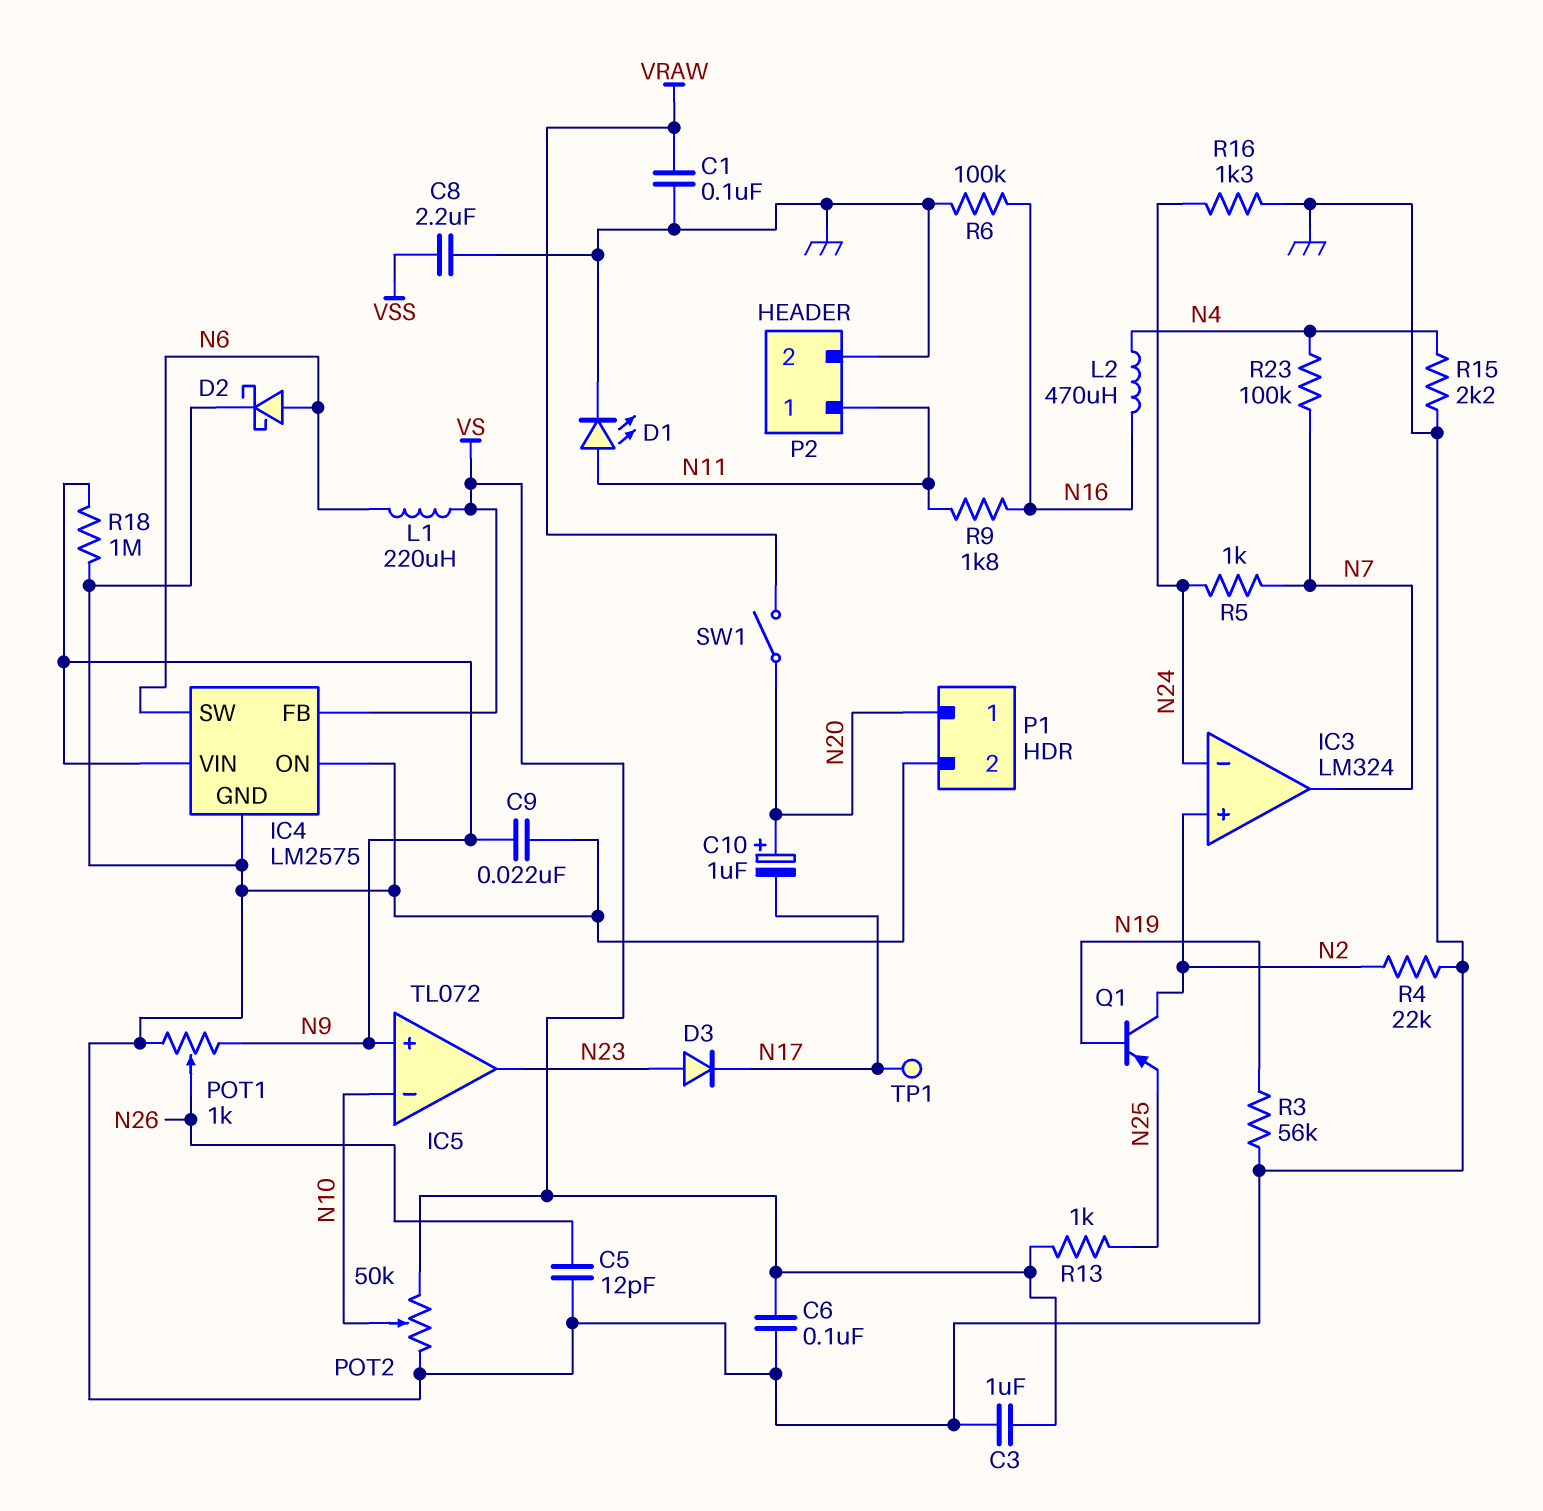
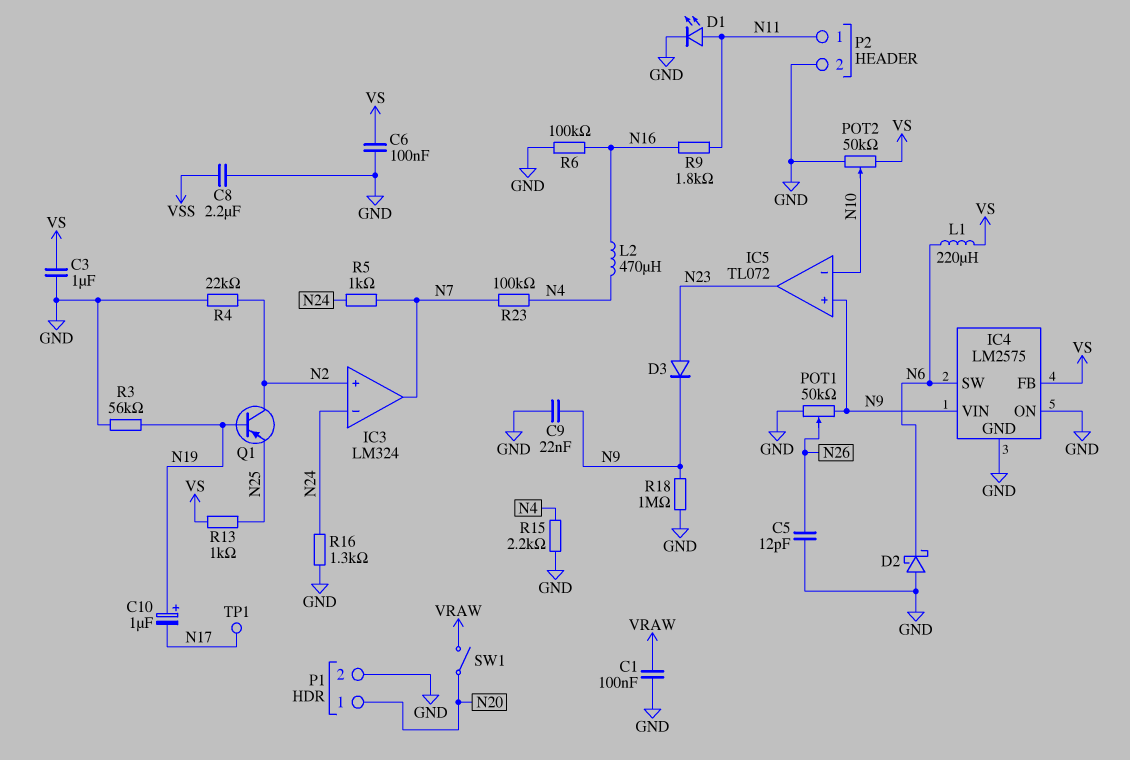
C10: 1uF (plus N20, minus N17) -> 1uF (plus N19, minus N17)
D2: schottky (A N6, K GND) -> schottky (A GND, K N6)
D3: diode (A N23, K N17) -> diode (A N23, K N9)
POT1: 1k (GND, N9, wiper N26) -> 50k (GND, N9, wiper N26)

